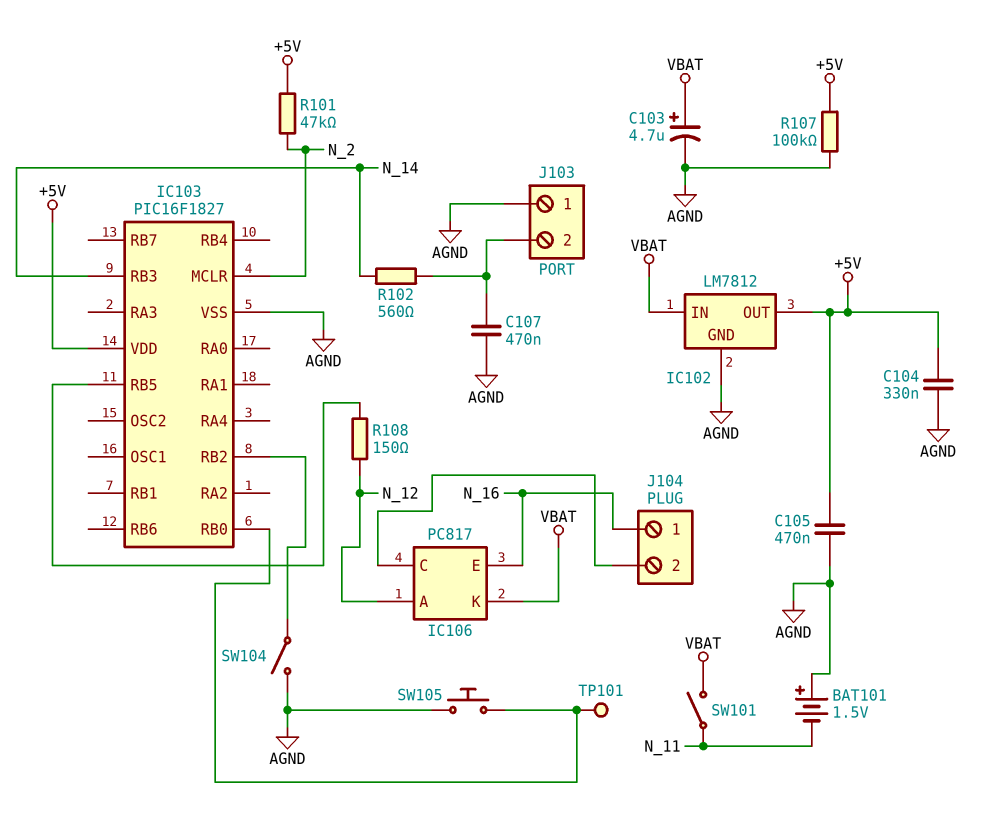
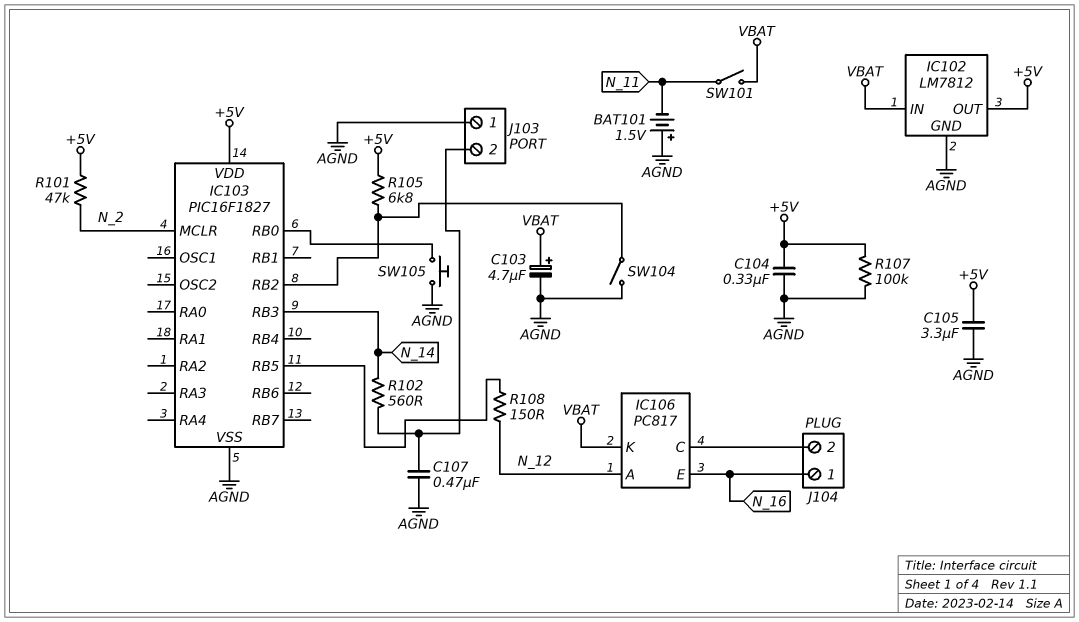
C105: 470nF (+5V, AGND) -> 3.3uF (+5V, AGND)
R105: none -> 6.8k (+5V, IC103/RB2)
TP101: test point (IC103/RB0) -> none

